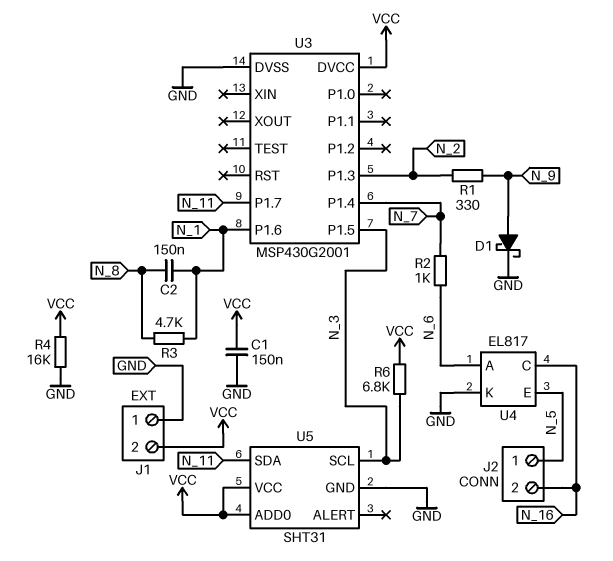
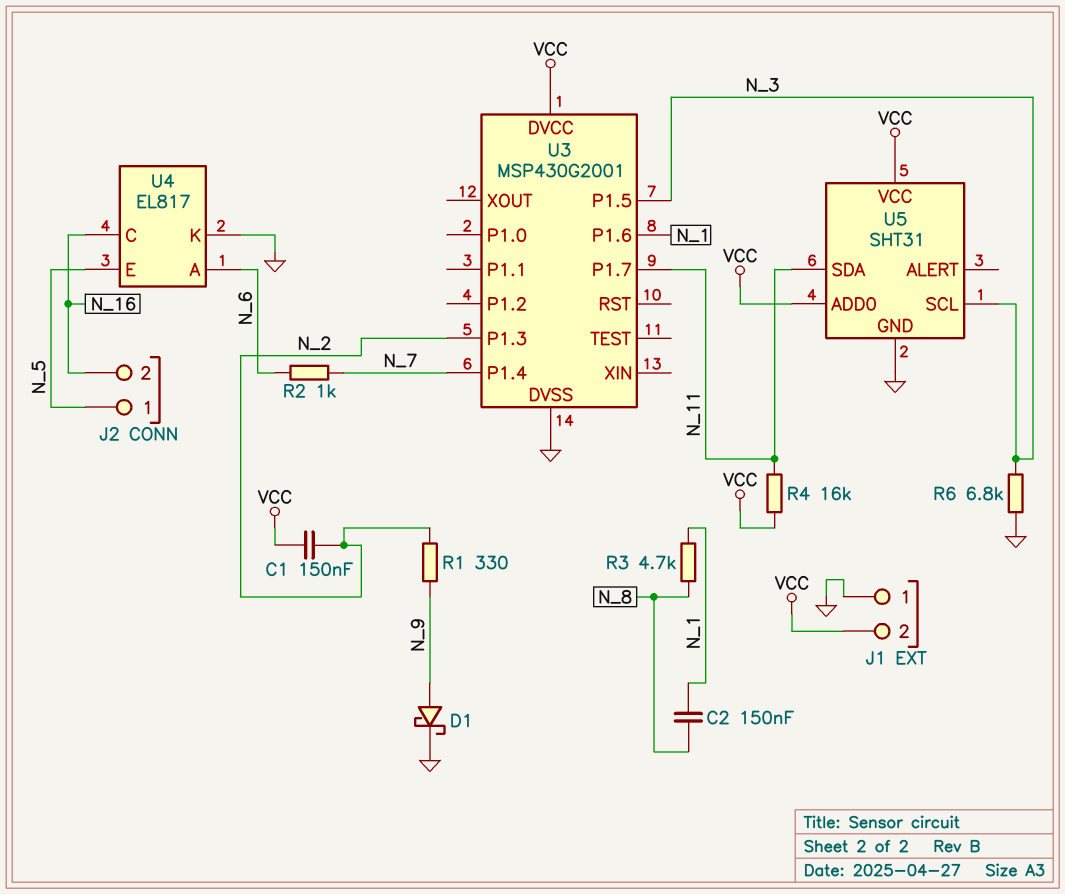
C1: 150nF (GND, VCC) -> 150nF (N_2, VCC)
R4: 16k (GND, VCC) -> 16k (N_11, VCC)
R6: 6.8k (N_3, VCC) -> 6.8k (GND, N_3)

